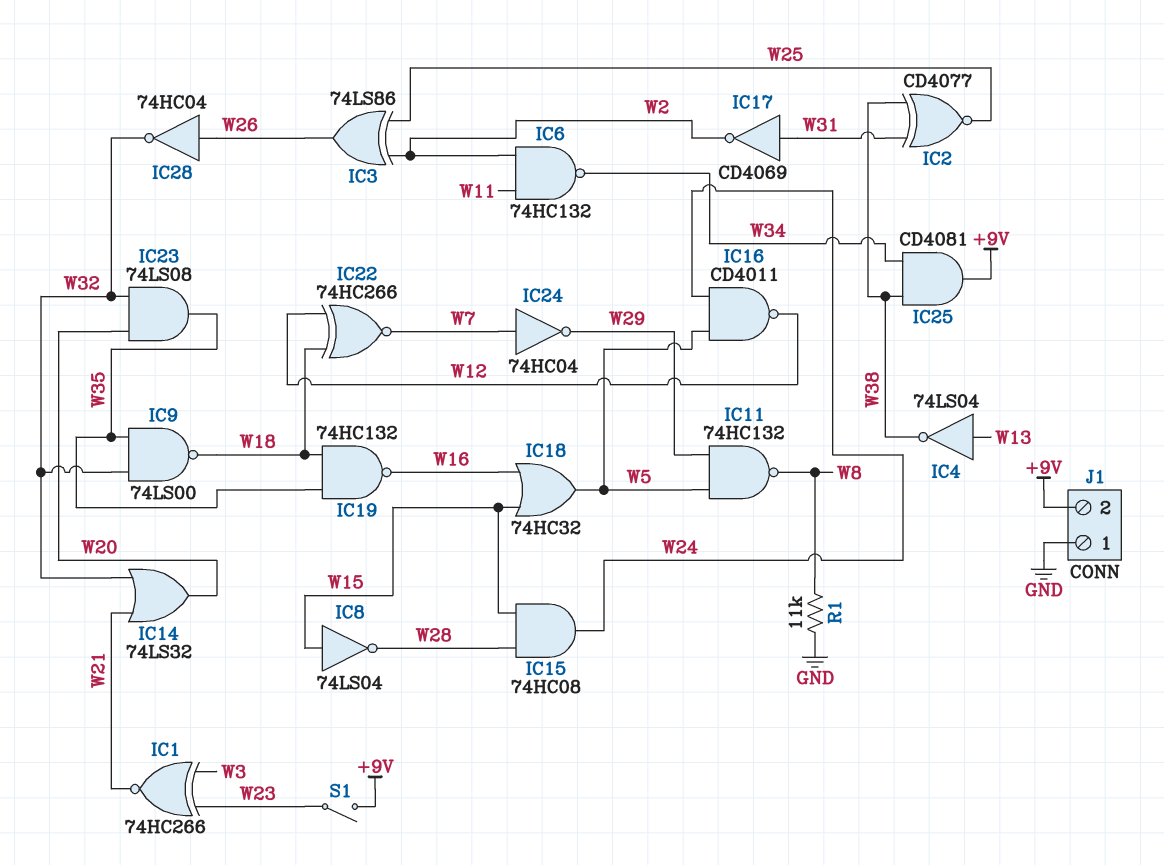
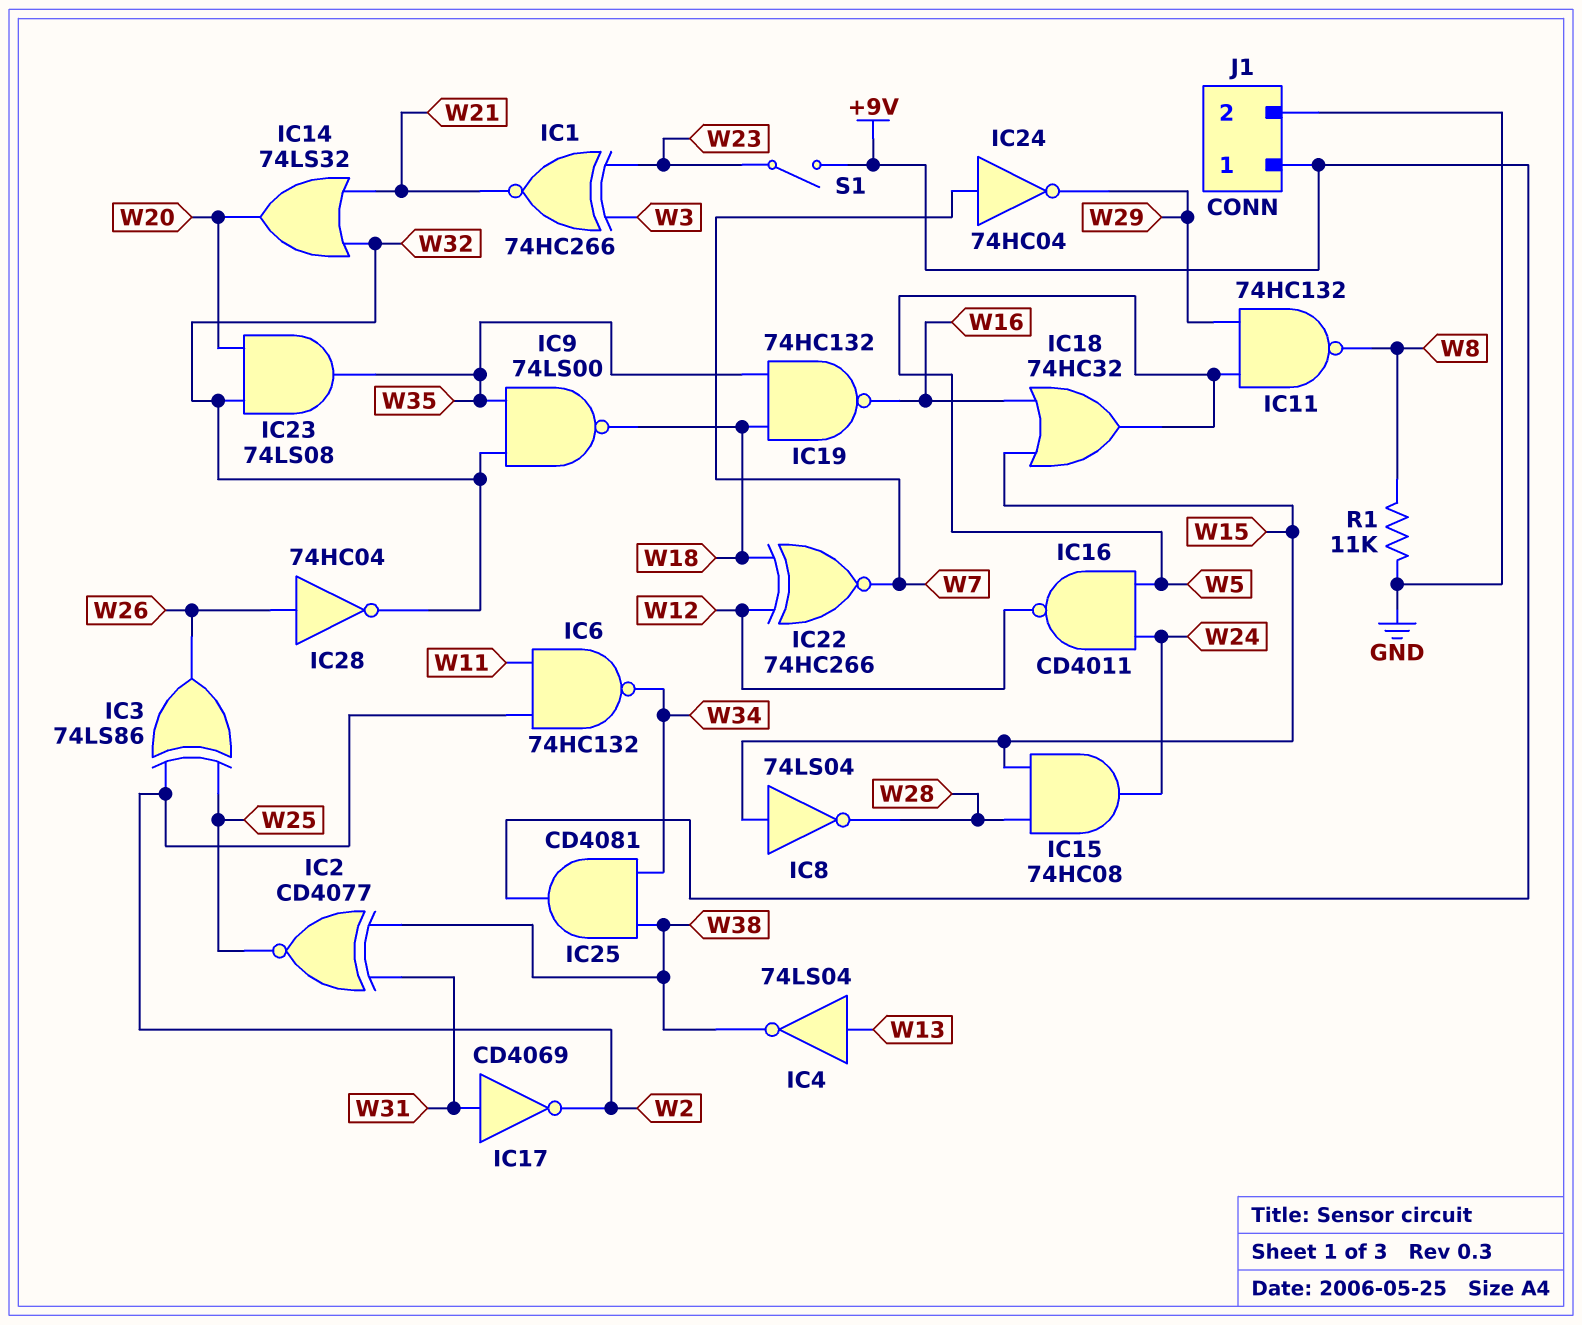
J1 pin 1: GND -> +9V
J1 pin 2: +9V -> GND

